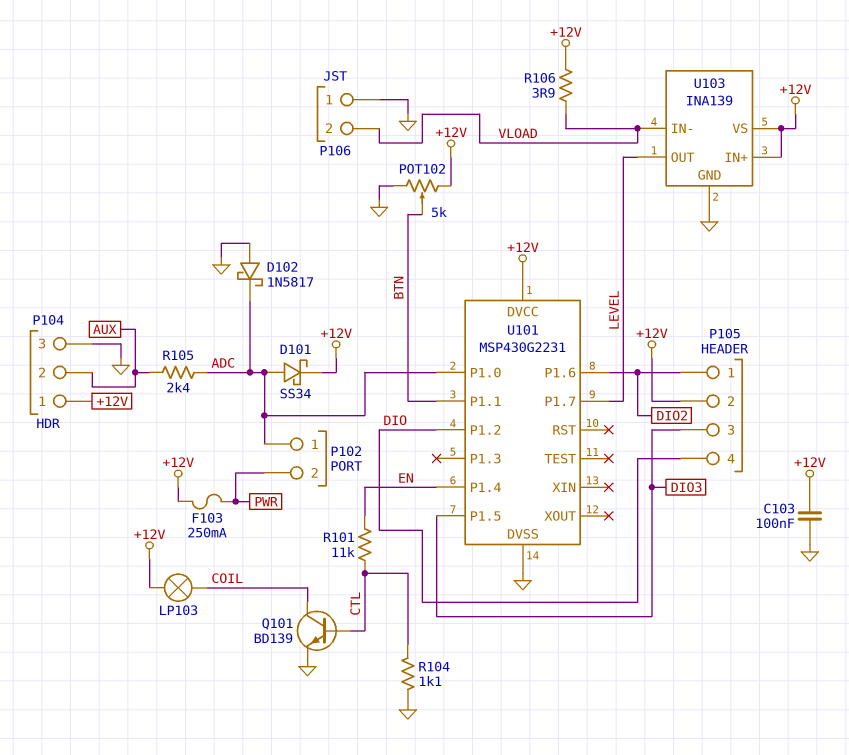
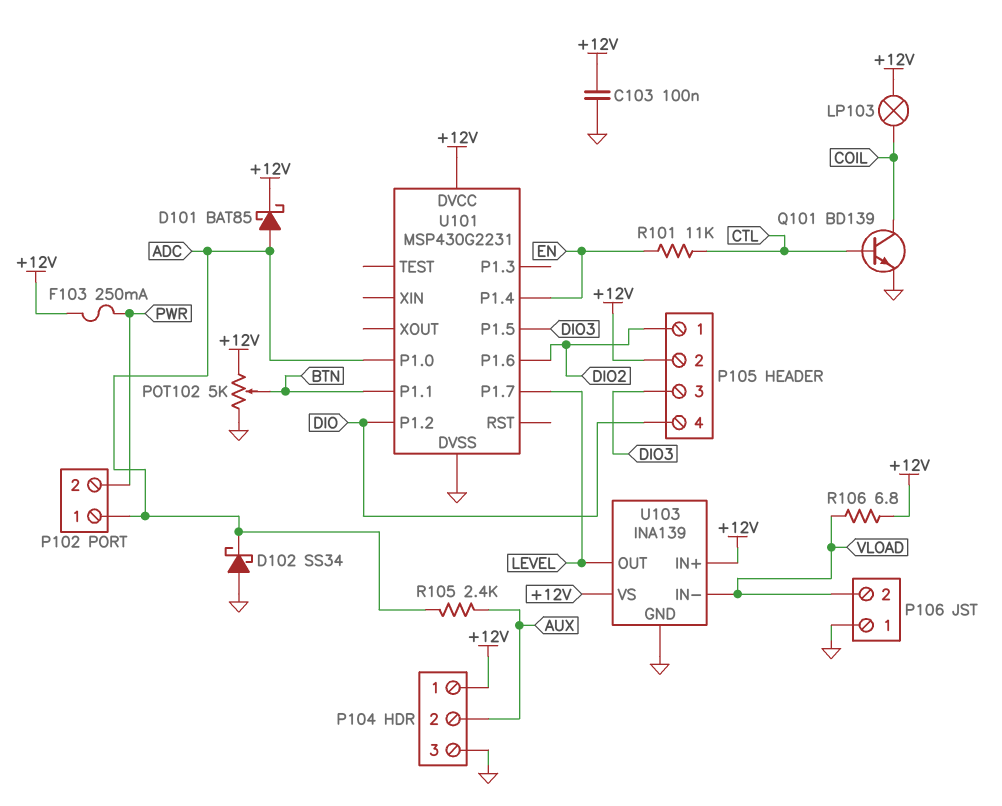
D101: schottky SS34 (A ADC, K +12V) -> schottky BAT85 (A ADC, K +12V)
D102: schottky 1N5817 (A GND, K ADC) -> schottky SS34 (A GND, K ADC)
R104: 1.1k (CTL, GND) -> none
R106: 3.9 (+12V, VLOAD) -> 6.8 (+12V, VLOAD)

